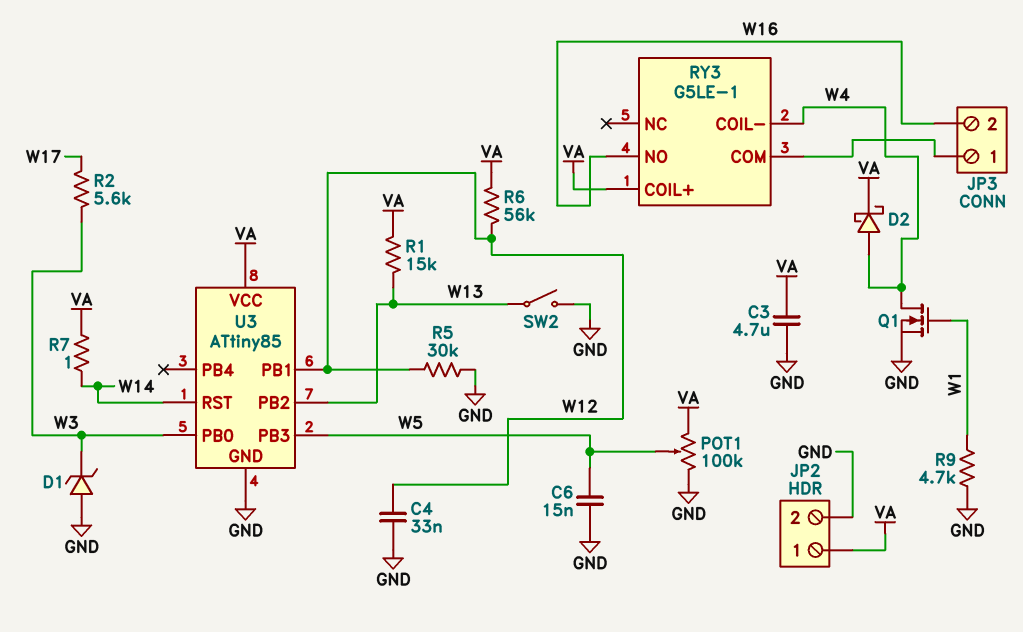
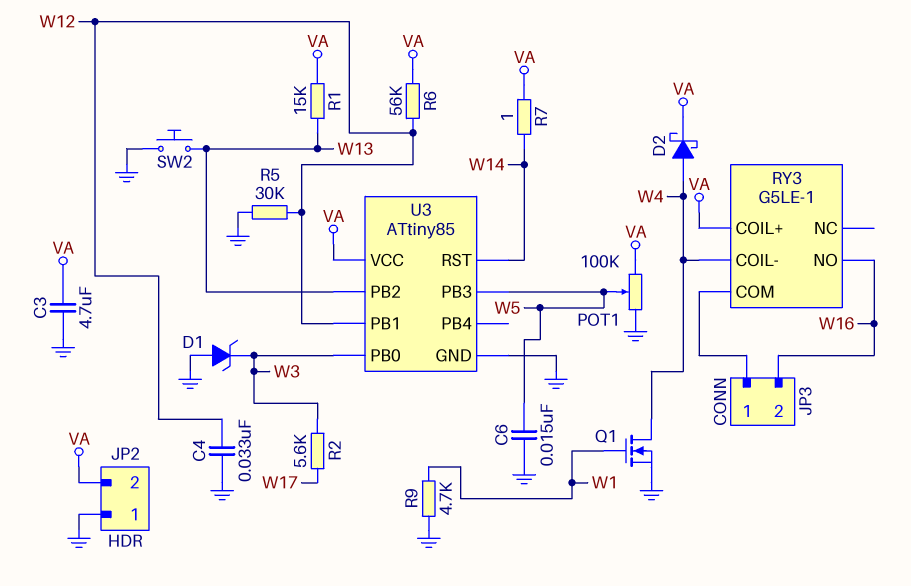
JP2 pin 1: VA -> GND
JP2 pin 2: GND -> VA
SW2: switch (GND, W13) -> button (GND, W13)

